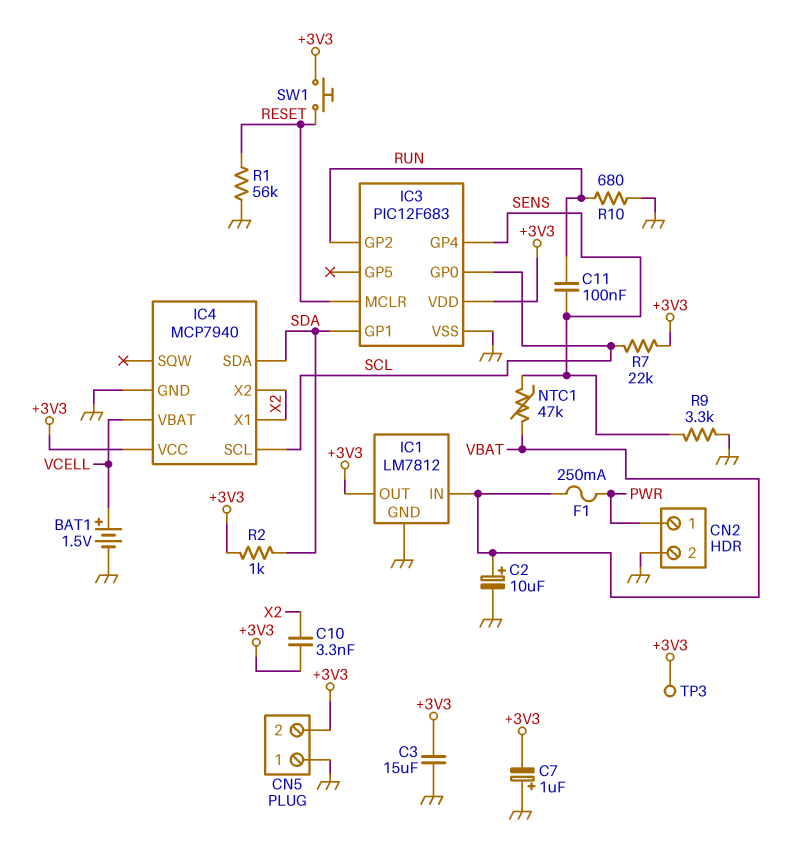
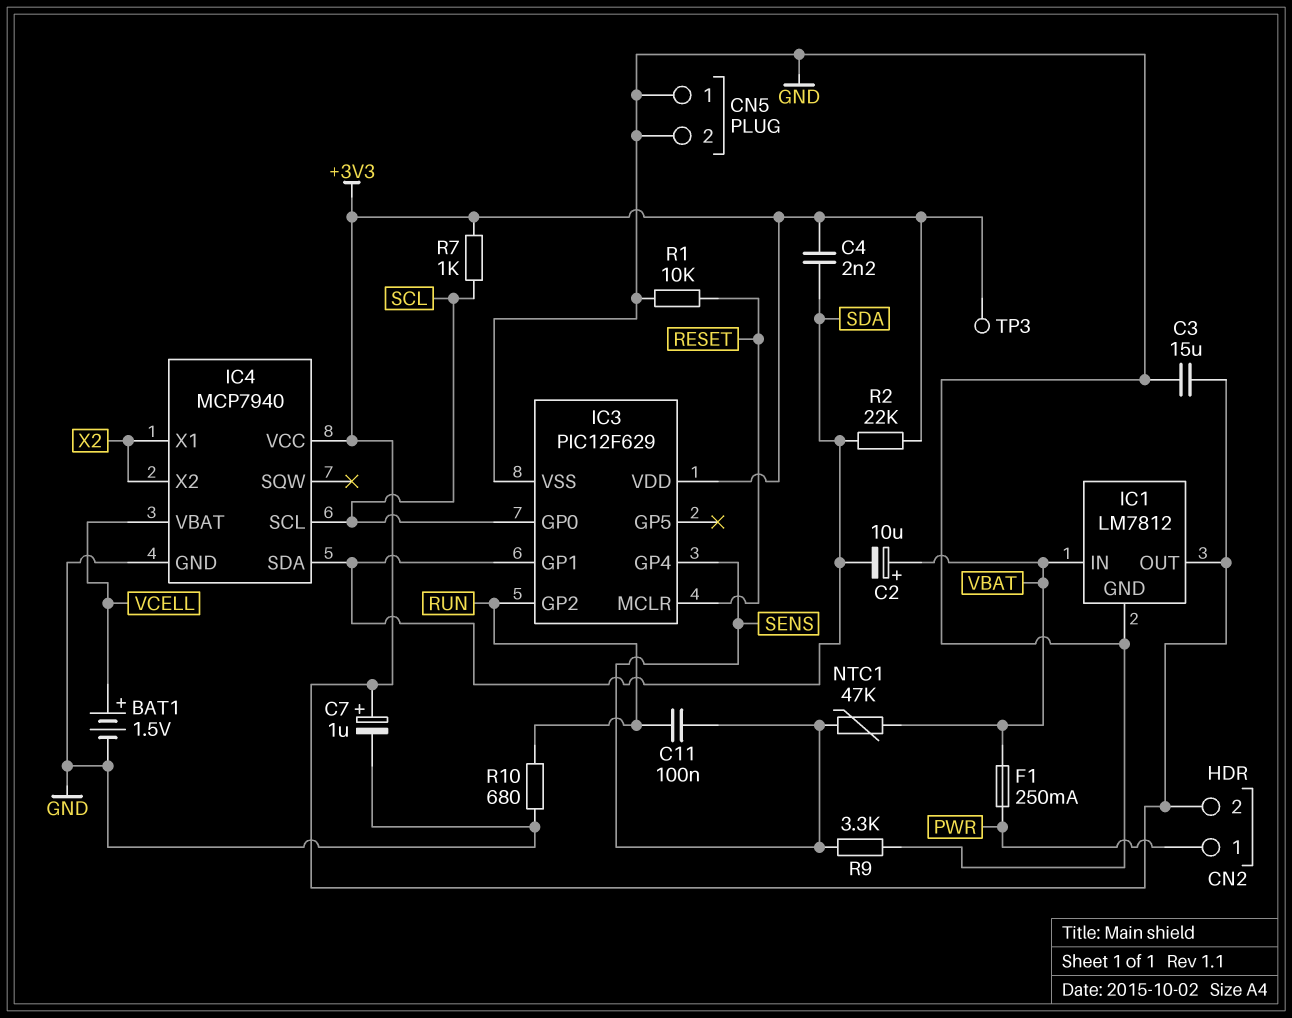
C2: 10uF (plus VBAT, minus GND) -> 10uF (plus VBAT, minus SDA)
C4: none -> 2.2nF (+3V3, SDA)
C7: 1uF (plus GND, minus +3V3) -> 1uF (plus +3V3, minus GND)
C10: 3.3nF (+3V3, X2) -> none
CN2 pin 2: GND -> +3V3
CN5 pin 2: +3V3 -> GND
IC3: PIC12F683 -> PIC12F629
R1: 56k (GND, RESET) -> 10k (GND, RESET)
R2: 1k (+3V3, SDA) -> 22k (+3V3, SDA)
R7: 22k (+3V3, SCL) -> 1k (+3V3, SCL)
SW1: button (+3V3, RESET) -> none

